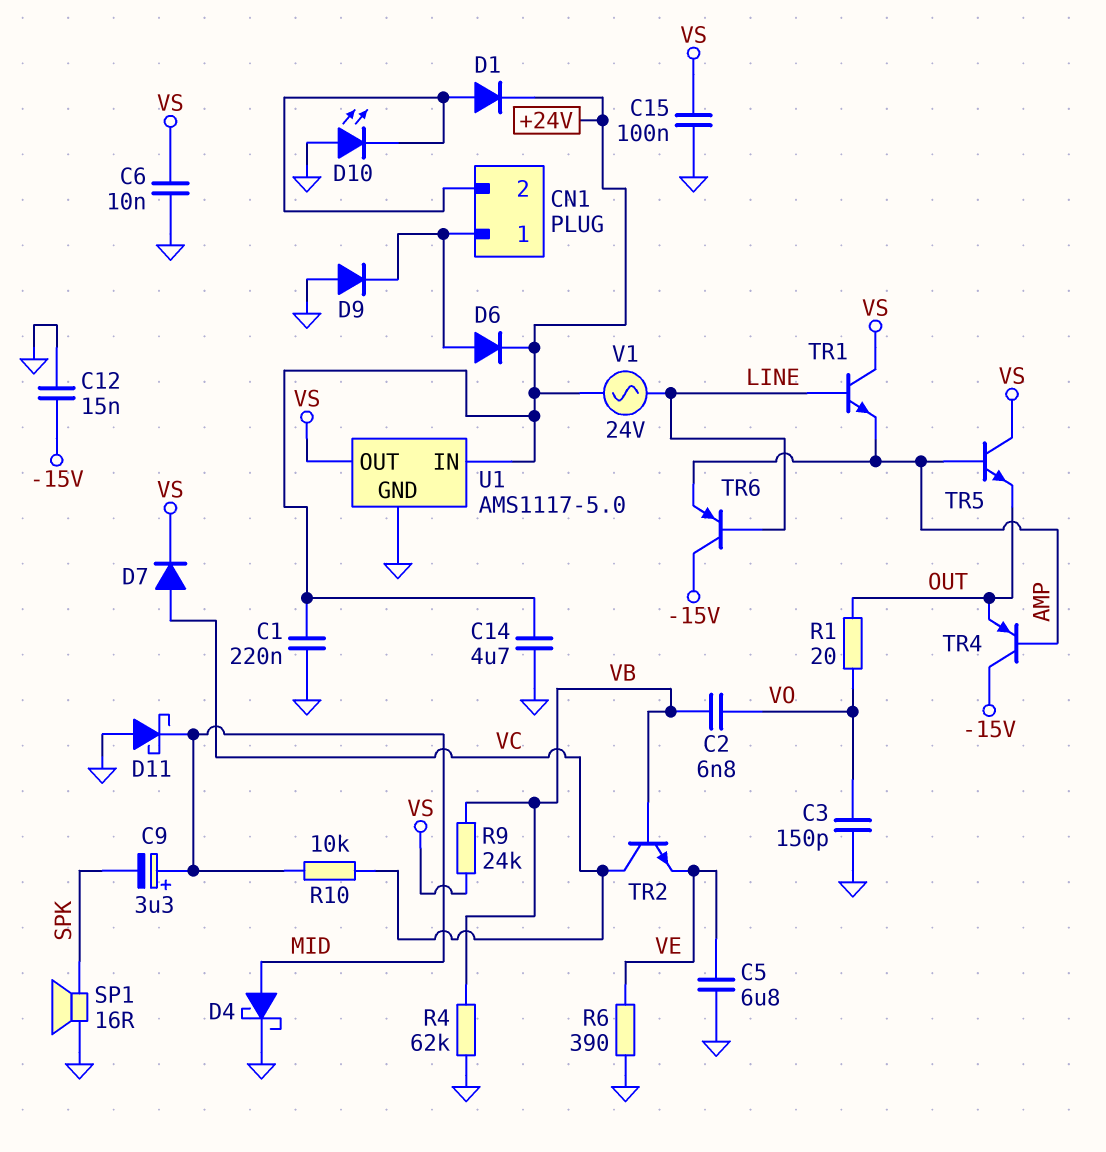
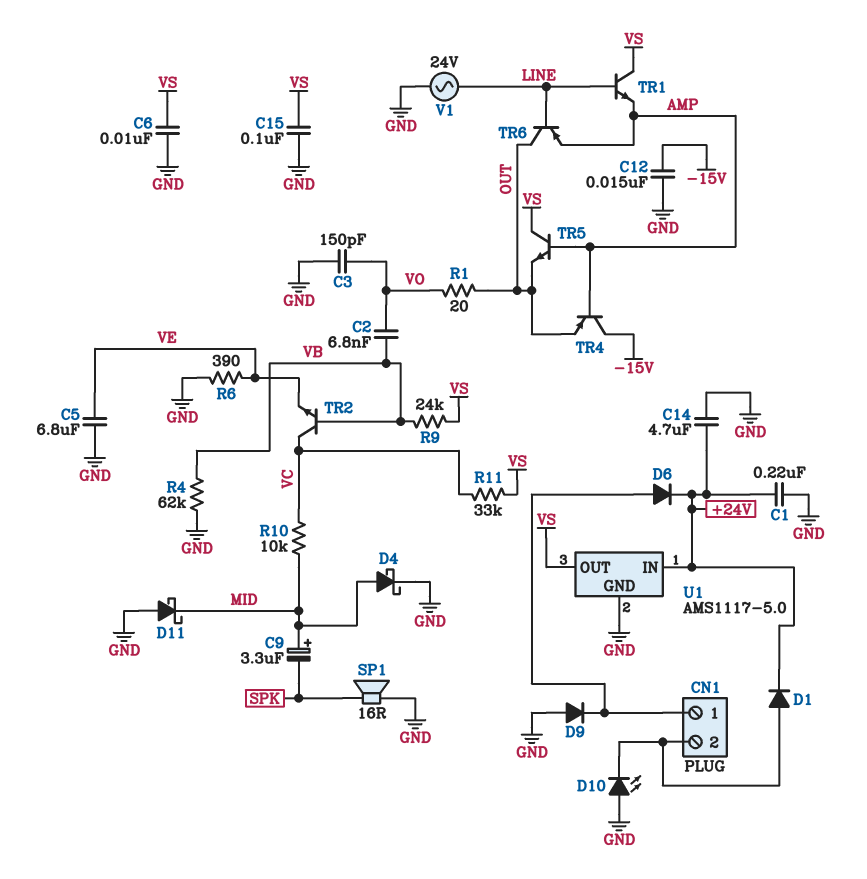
D7: diode (A VC, K VS) -> none
R11: none -> 33k (VC, VS)
TR6: PNP (B LINE, C -15V, E AMP) -> PNP (B LINE, C OUT, E AMP)
V1: AC 24V (+24V, LINE) -> AC 24V (GND, LINE)

